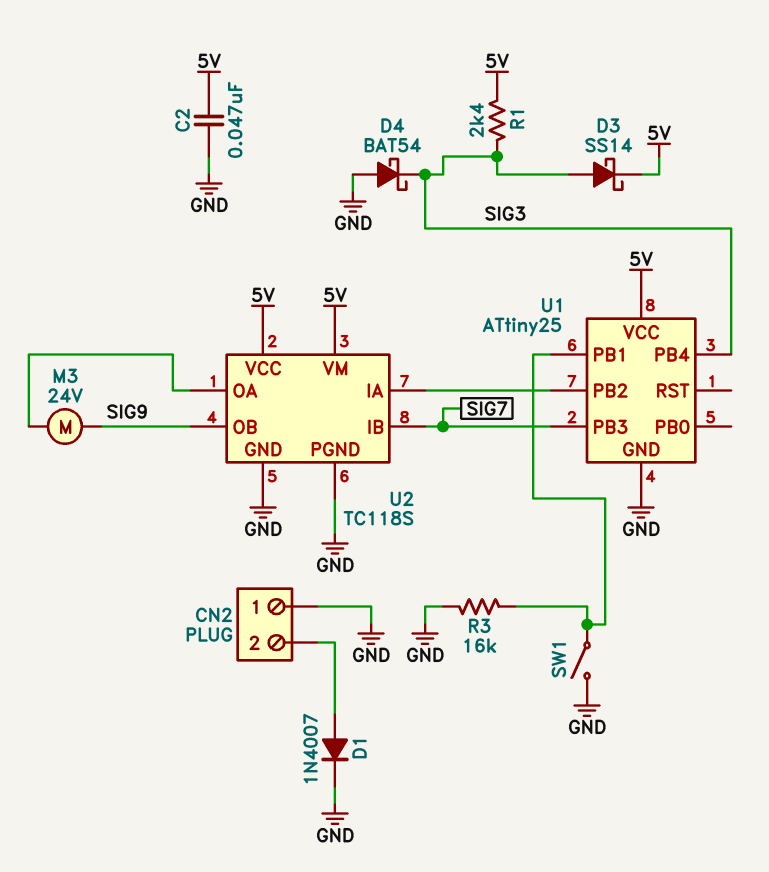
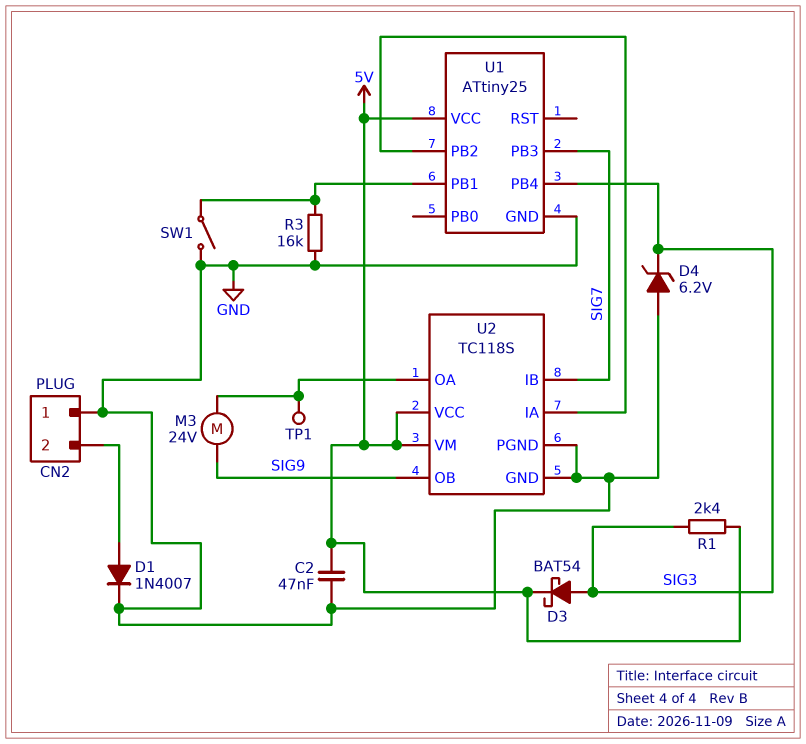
D3: schottky SS14 (A SIG3, K 5V) -> schottky BAT54 (A SIG3, K 5V)
D4: schottky BAT54 (A GND, K SIG3) -> zener 6.2V (A GND, K SIG3)
TP1: none -> test point (U2/OA)

